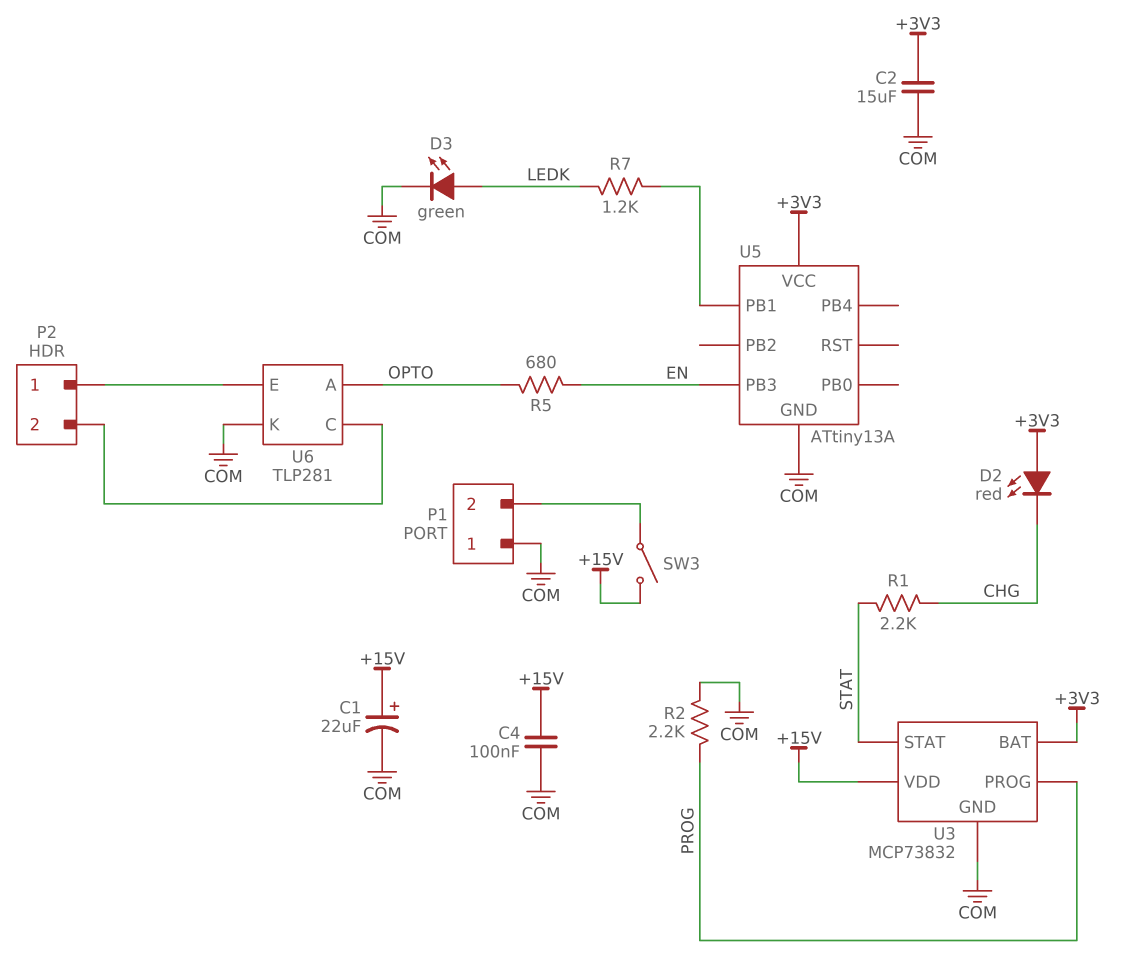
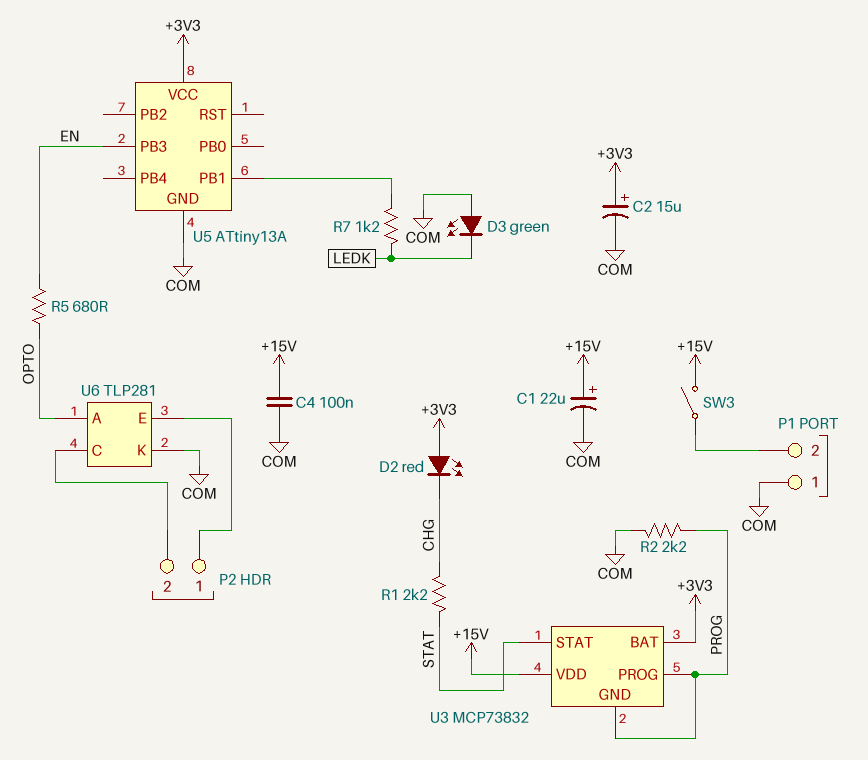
C2: 15uF (+3V3, COM) -> 15uF (plus +3V3, minus COM)
D3: LED green (A LEDK, K COM) -> LED green (A COM, K LEDK)
U3 pin GND: COM -> PROG

